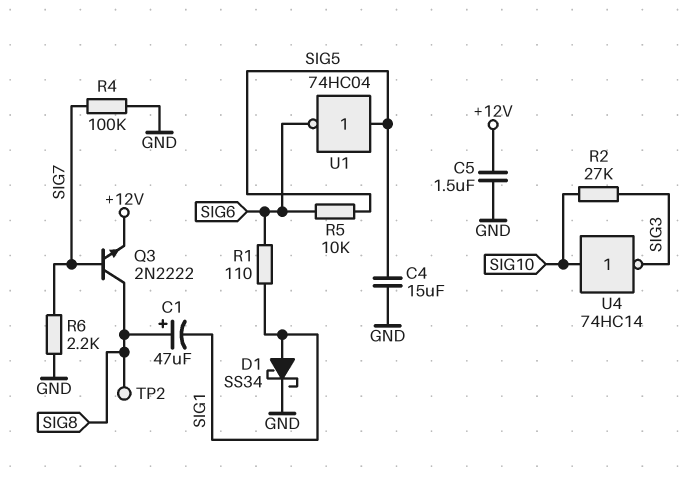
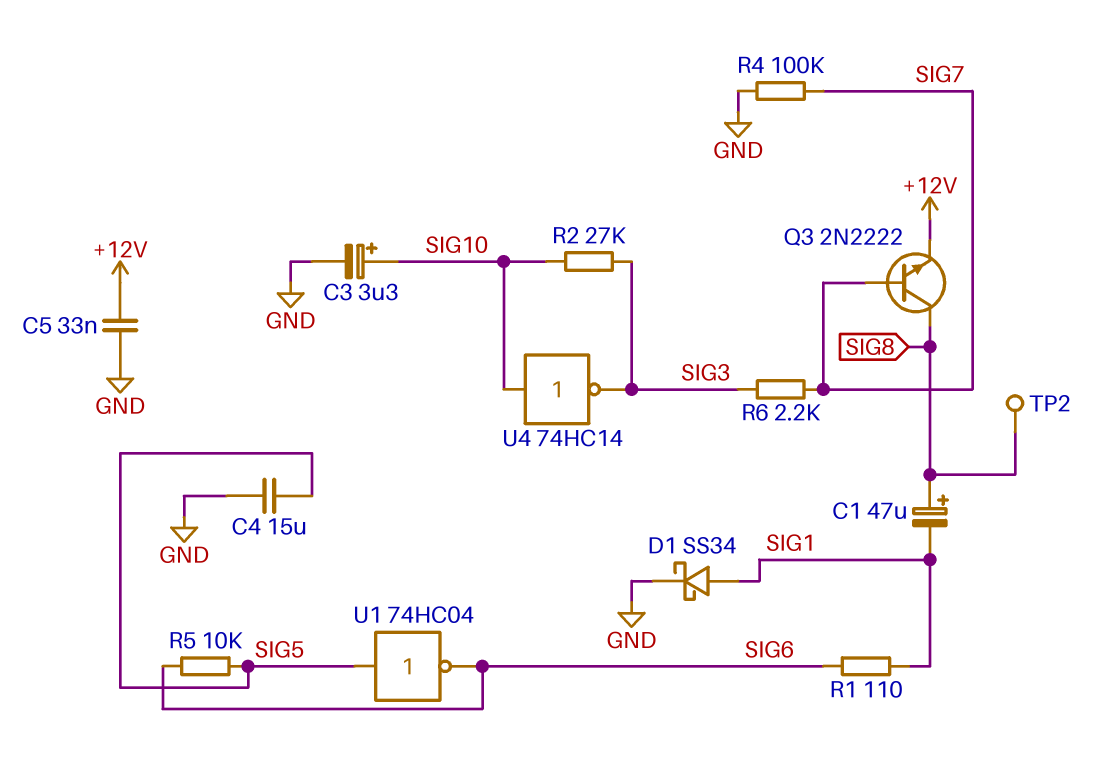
C3: none -> 3.3uF (plus SIG10, minus GND)
C5: 1.5uF (+12V, GND) -> 33nF (+12V, GND)
R6: 2.2k (GND, SIG7) -> 2.2k (SIG3, SIG7)

